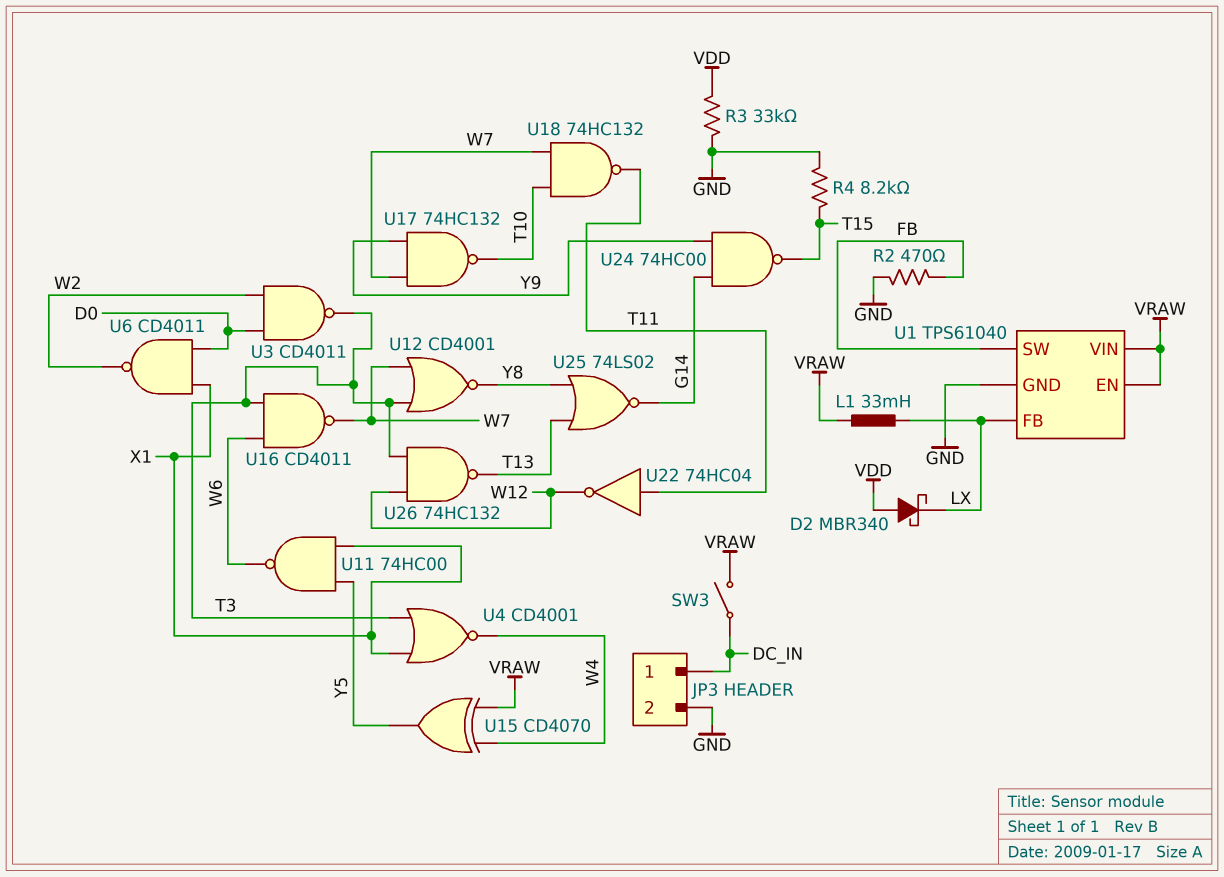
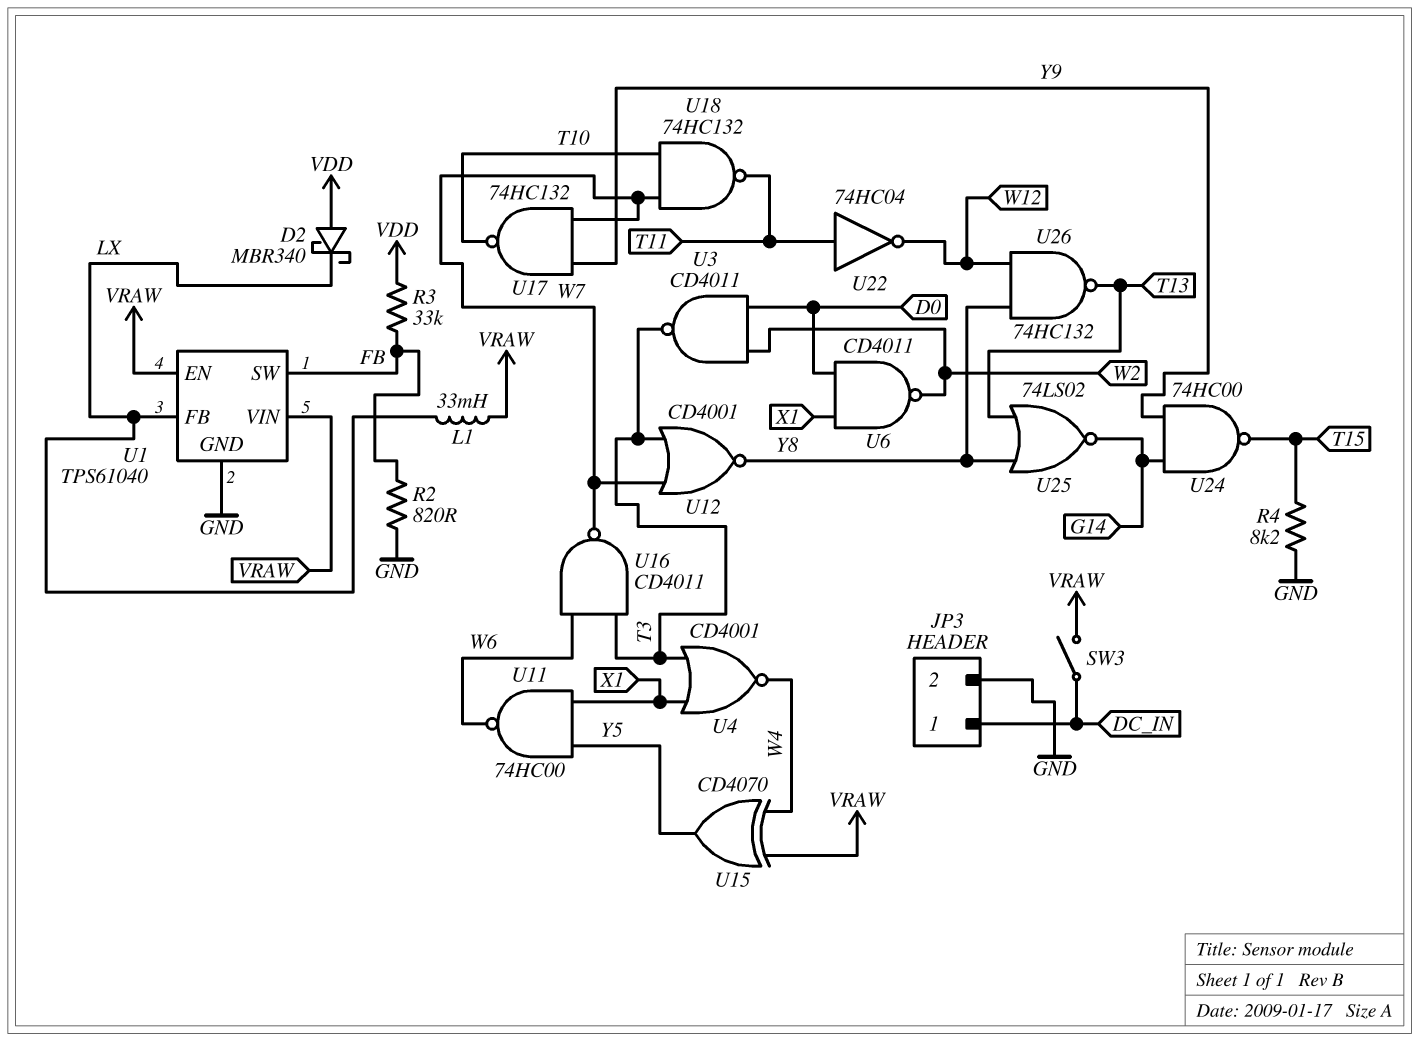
R2: 470 (FB, GND) -> 820 (FB, GND)
R3: 33k (GND, VDD) -> 33k (FB, VDD)
U26: NAND 74HC132 (in T3, in W12, out T13) -> NAND 74HC132 (in W12, in Y8, out T13)

